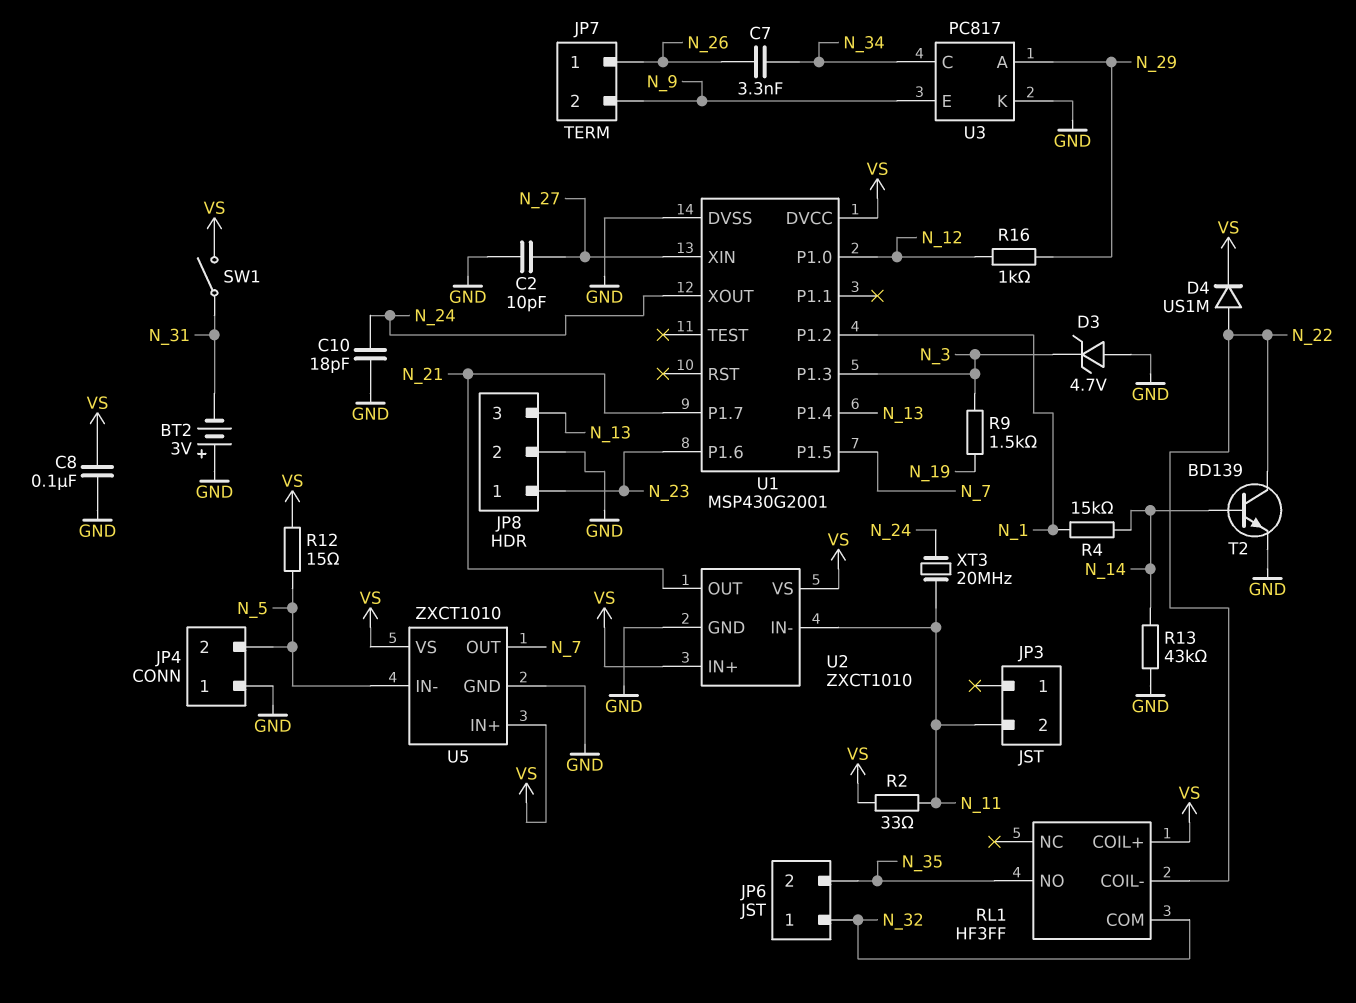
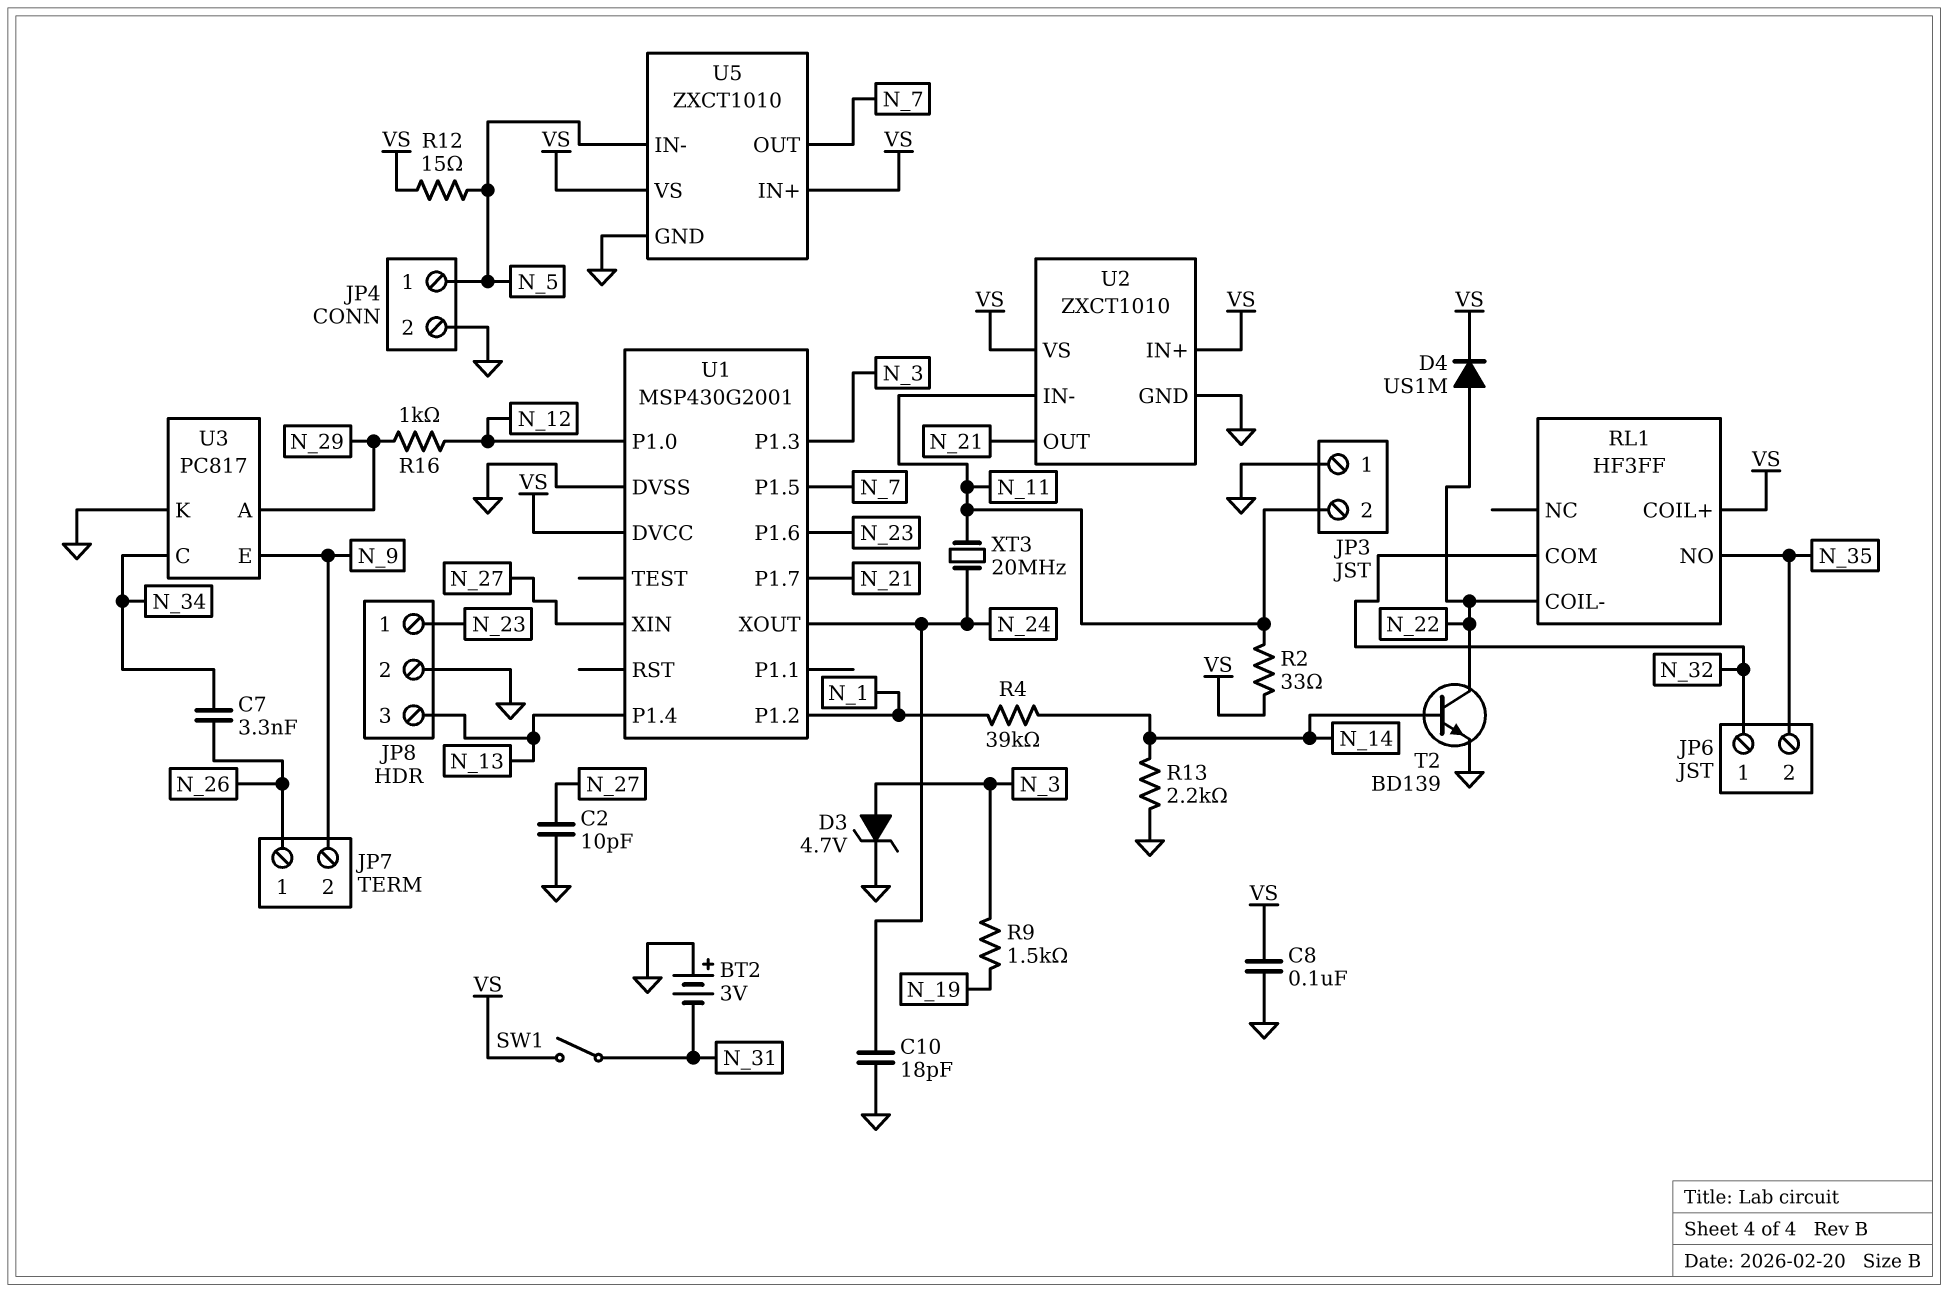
D3: zener 4.7V (A GND, K N_3) -> zener 4.7V (A N_3, K GND)
JP3 pin 1: none -> GND
JP4 pin 1: GND -> N_5
JP4 pin 2: N_5 -> GND
R4: 15k (N_1, N_14) -> 39k (N_1, N_14)
R13: 43k (GND, N_14) -> 2.2k (GND, N_14)

